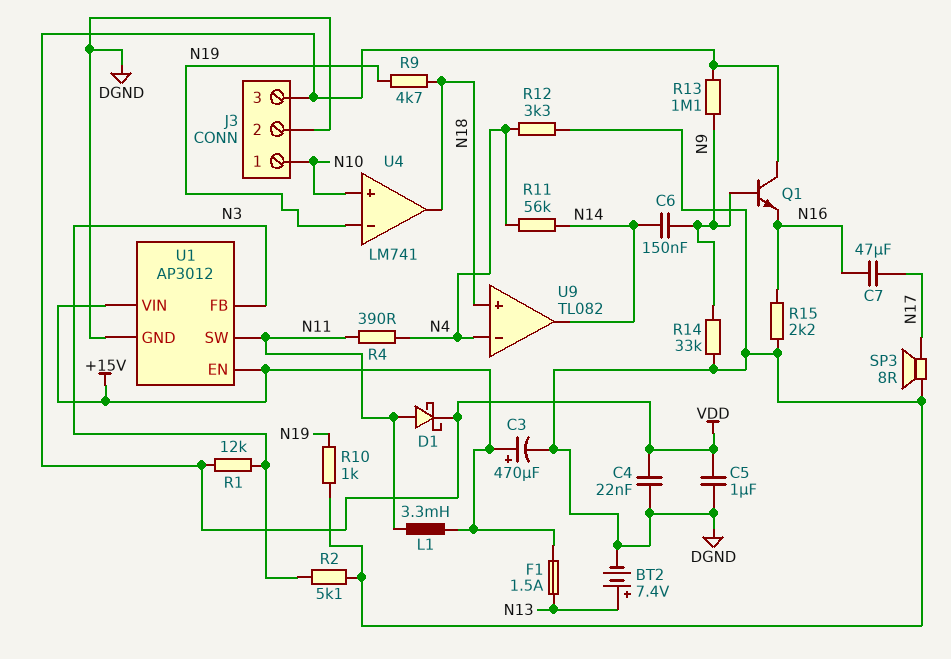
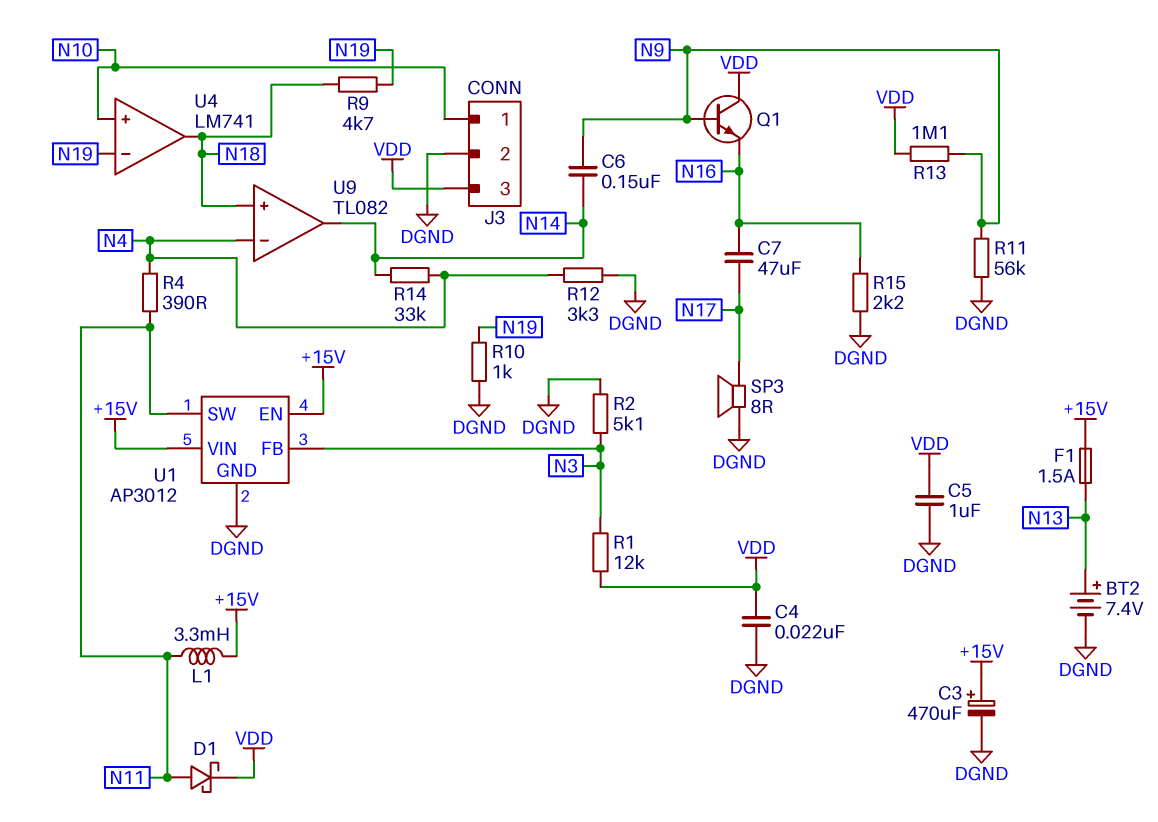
R11: 56k (N4, N14) -> 56k (DGND, N9)
R14: 33k (DGND, N9) -> 33k (N4, N14)

